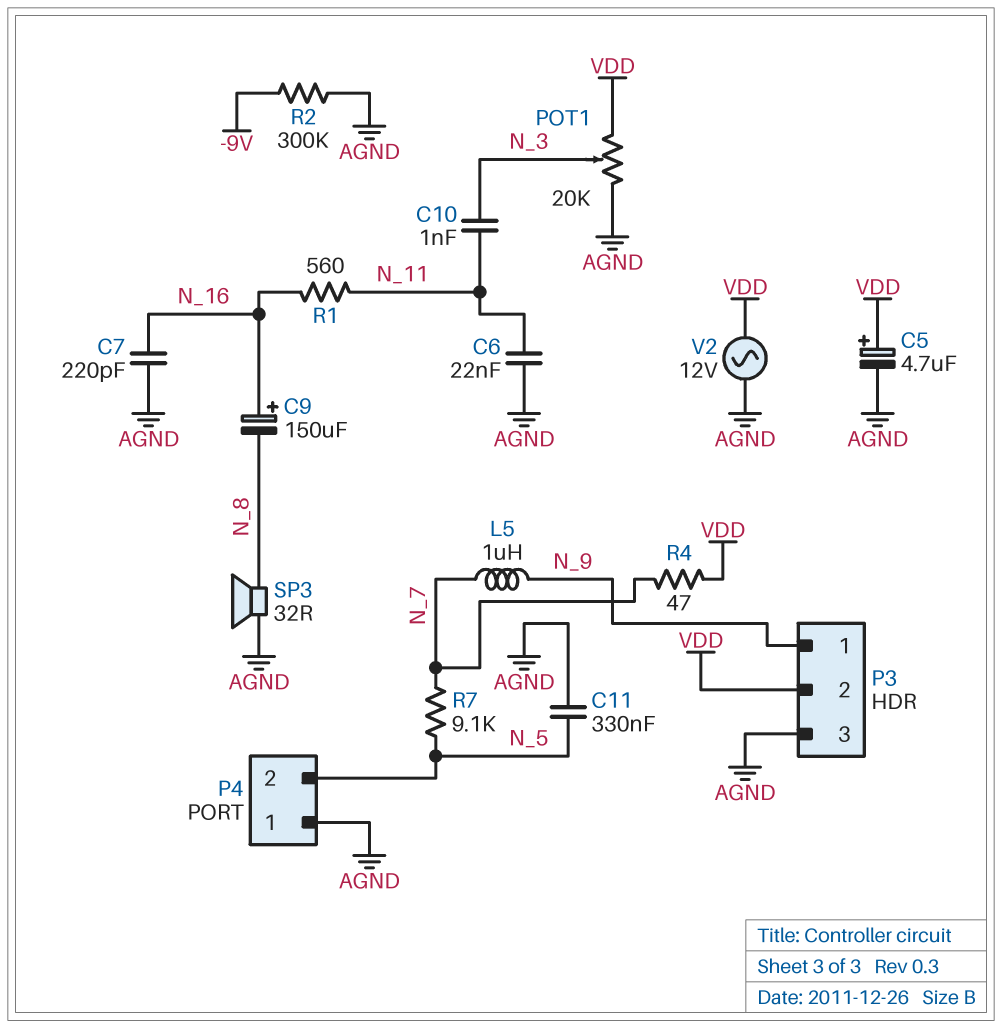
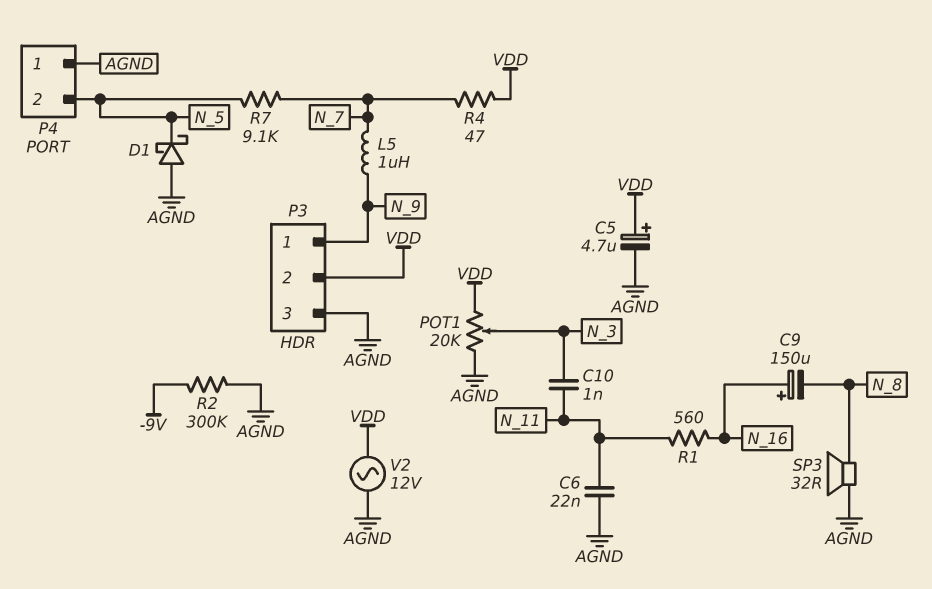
C7: 220pF (AGND, N_16) -> none
C11: 330nF (AGND, N_5) -> none
D1: none -> schottky (A AGND, K N_5)

